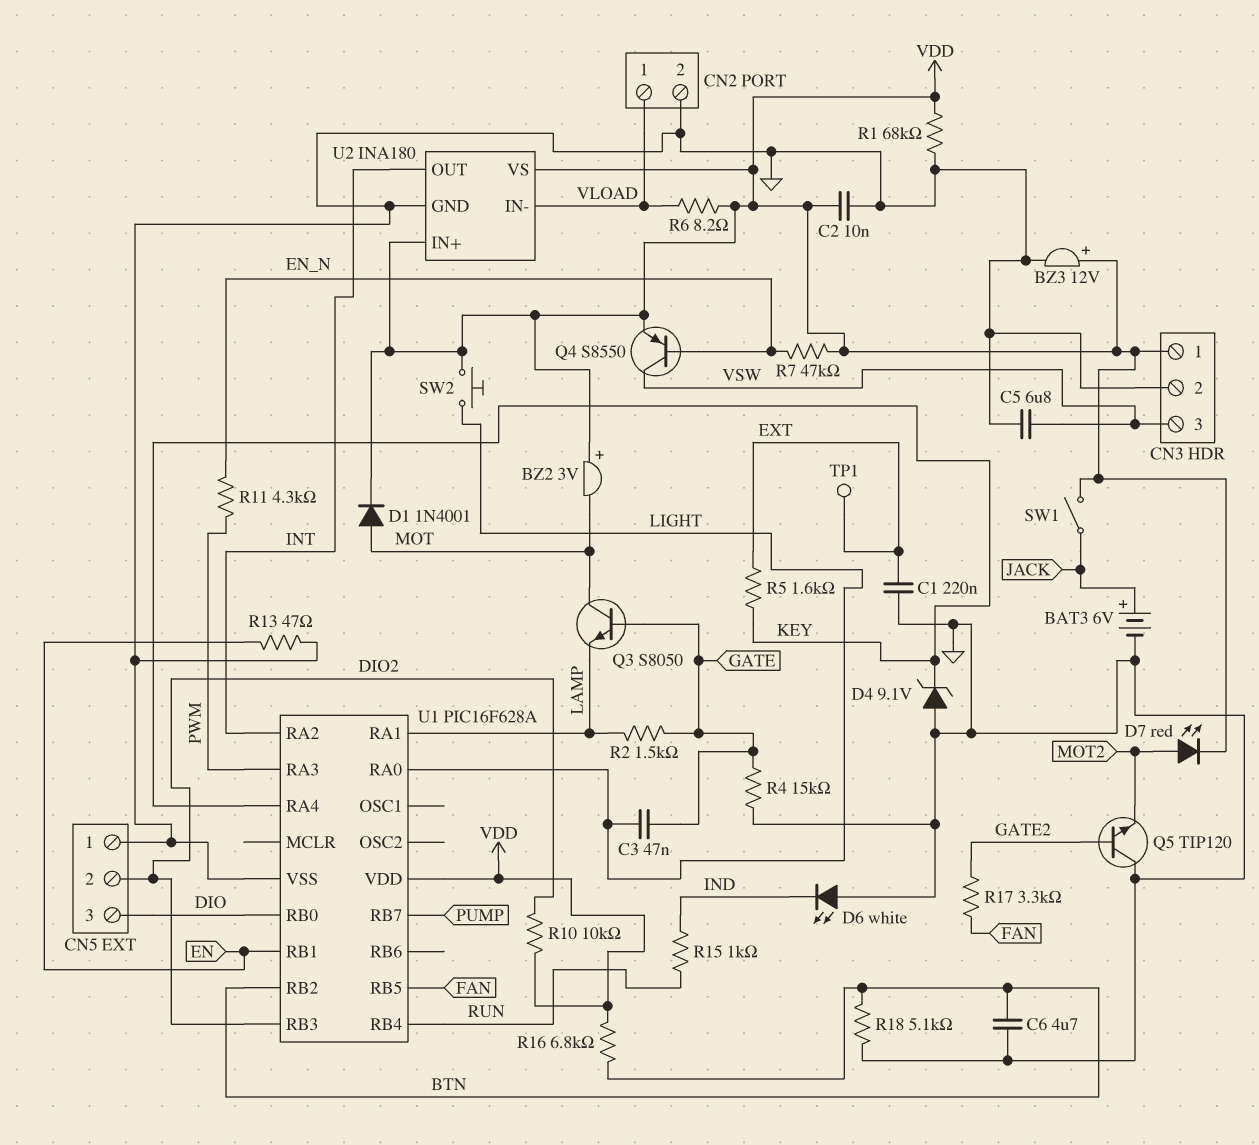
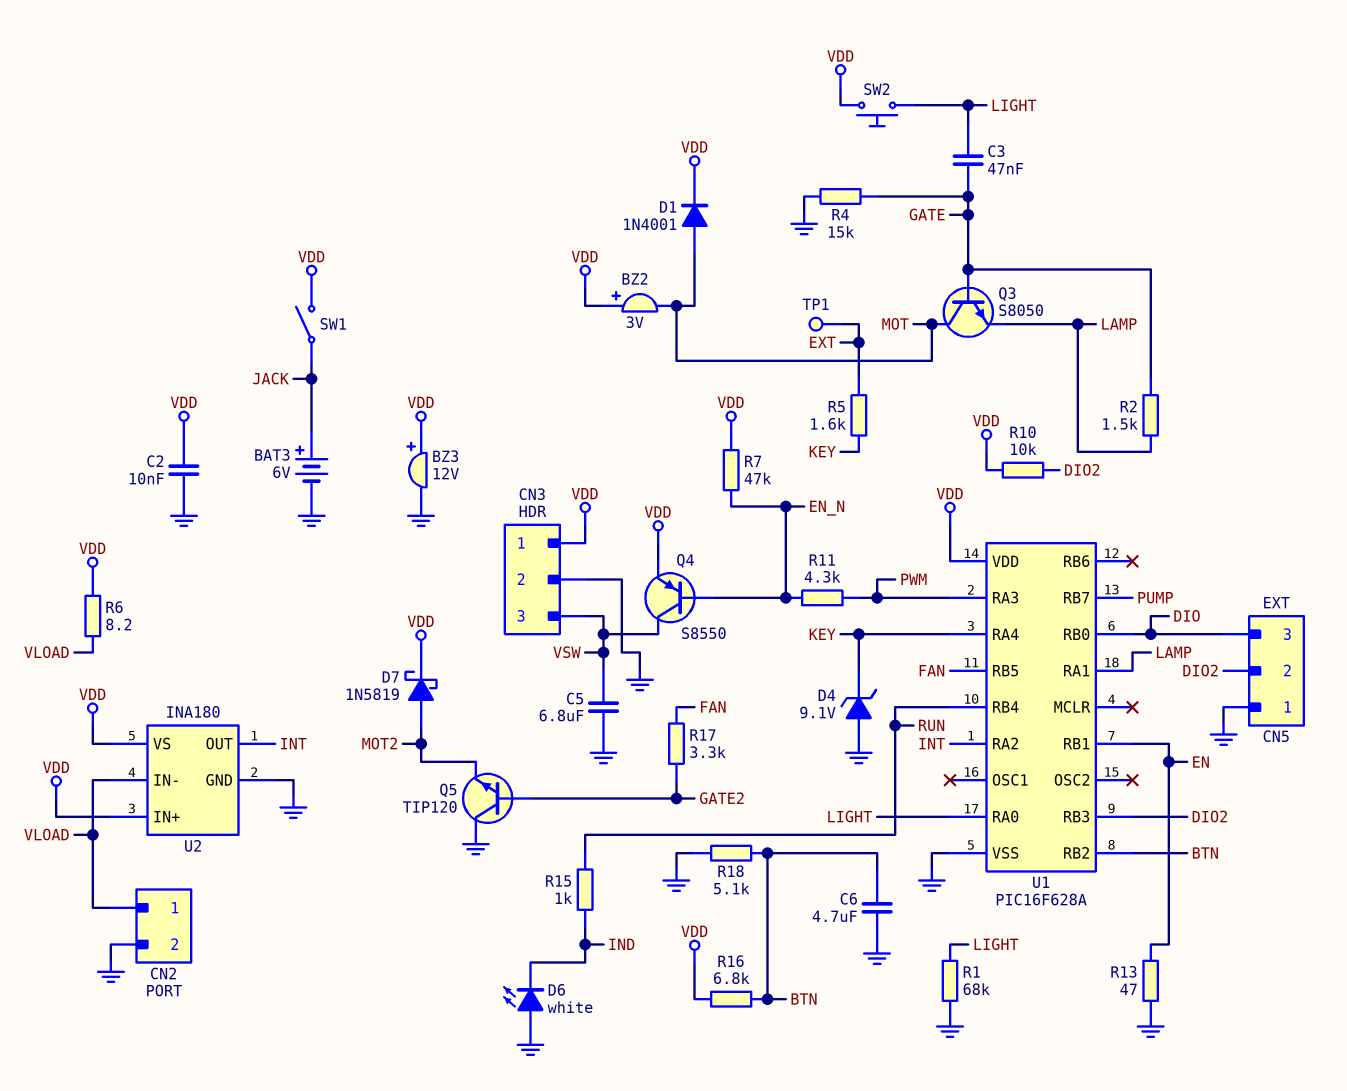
C1: 220nF (EXT, GND) -> none
D7: LED red (A MOT2, K VDD) -> schottky 1N5819 (A MOT2, K VDD)
R1: 68k (GND, VDD) -> 68k (GND, LIGHT)

